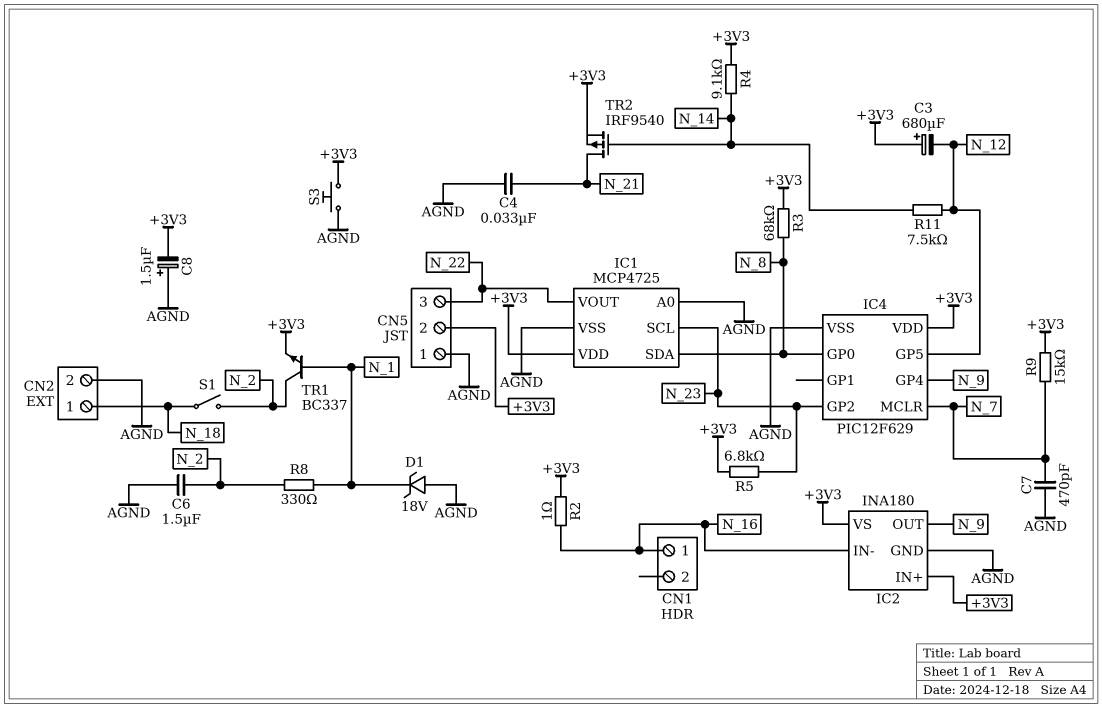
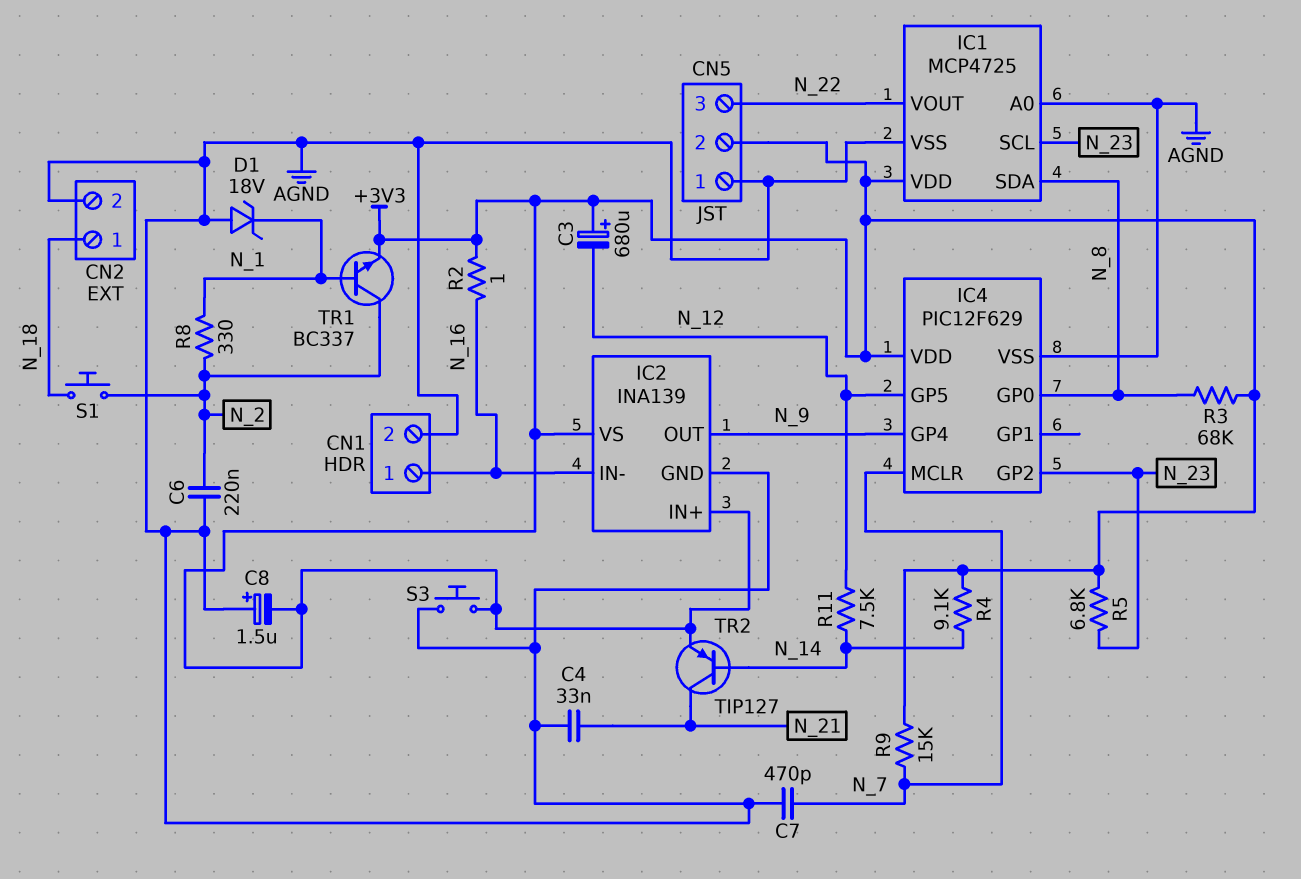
C6: 1.5uF (AGND, N_2) -> 220nF (AGND, N_2)
CN1 pin 2: none -> AGND
IC2: INA180 -> INA139
S1: switch (N_2, N_18) -> button (N_2, N_18)
TR2: PMOS IRF9540 (G N_14, D N_21, S +3V3) -> PNP TIP127 (B N_14, C N_21, E +3V3)

